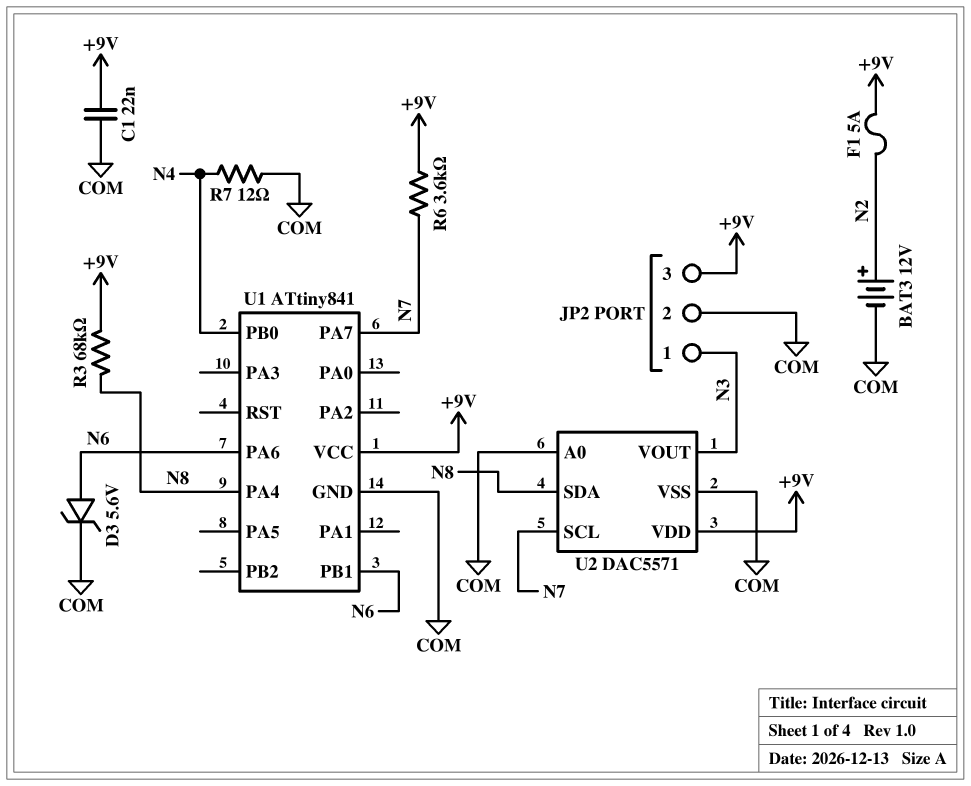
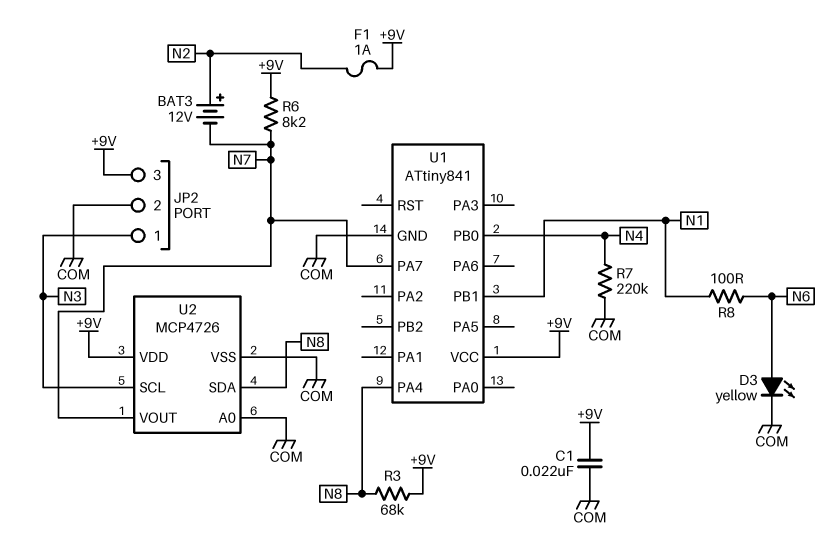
BAT3: 12V (plus N2, minus COM) -> 12V (plus N2, minus N7)
D3: zener 5.6V (A N6, K COM) -> LED yellow (A N6, K COM)
F1: 5A (+9V, N2) -> 1A (+9V, N2)
R6: 3.6k (+9V, N7) -> 8.2k (+9V, N7)
R7: 12 (COM, N4) -> 220k (COM, N4)
R8: none -> 100 (N1, N6)
U1 pin PA6: N6 -> none
U1 pin PB1: N6 -> N1
U2: DAC5571 -> MCP4726
U2 pin SCL: N7 -> N3
U2 pin VOUT: N3 -> N7

